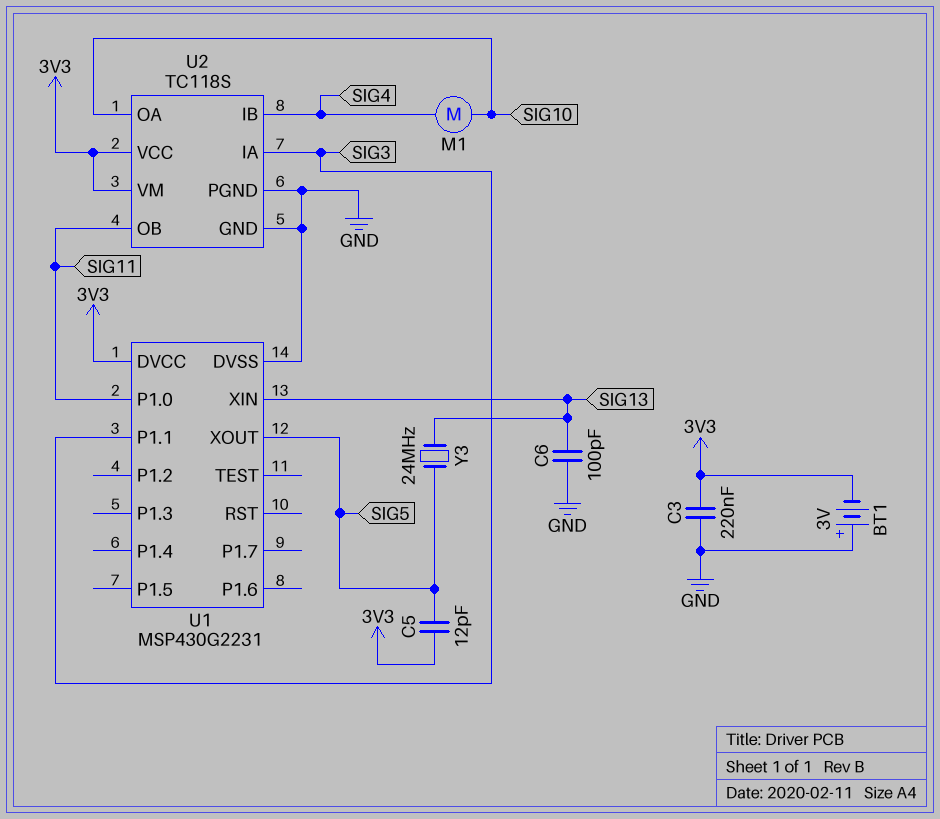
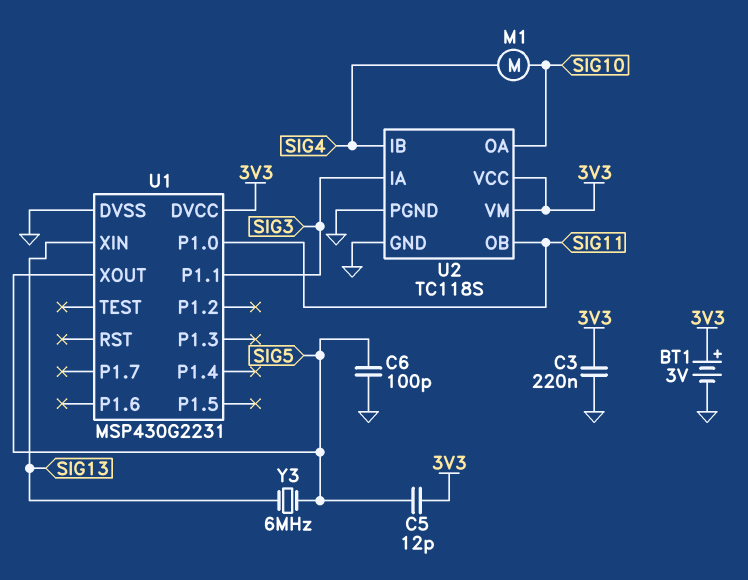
BT1: 3V (plus GND, minus 3V3) -> 3V (plus 3V3, minus GND)
C6: 100pF (GND, SIG13) -> 100pF (GND, SIG5)
Y3: 24MHz (SIG5, SIG13) -> 6MHz (SIG5, SIG13)

